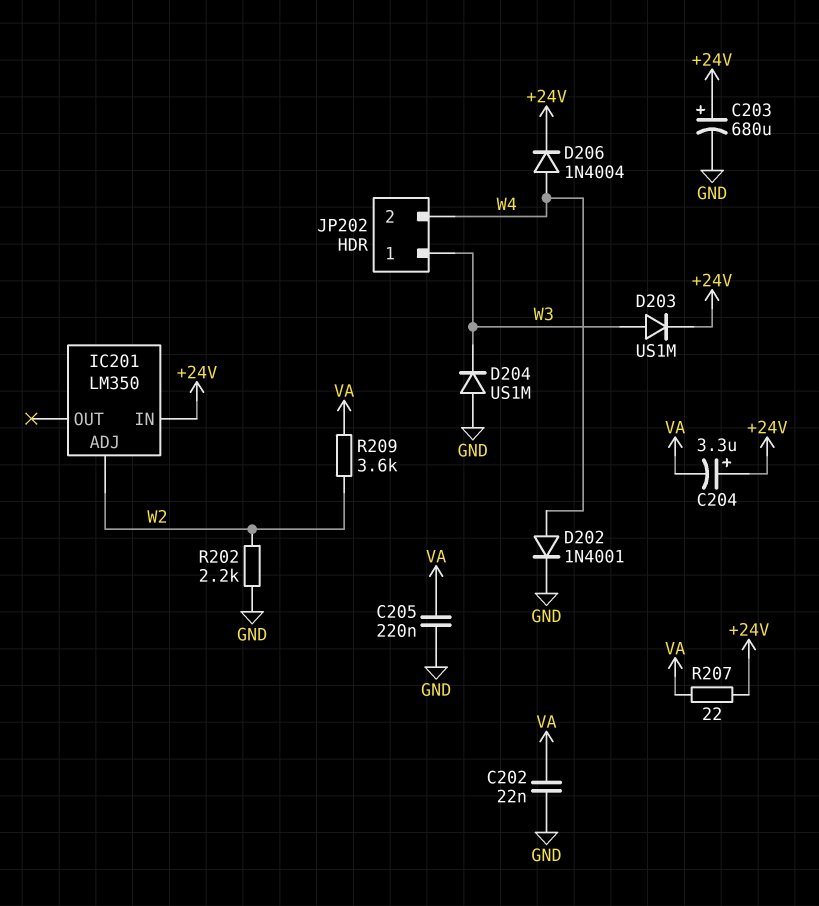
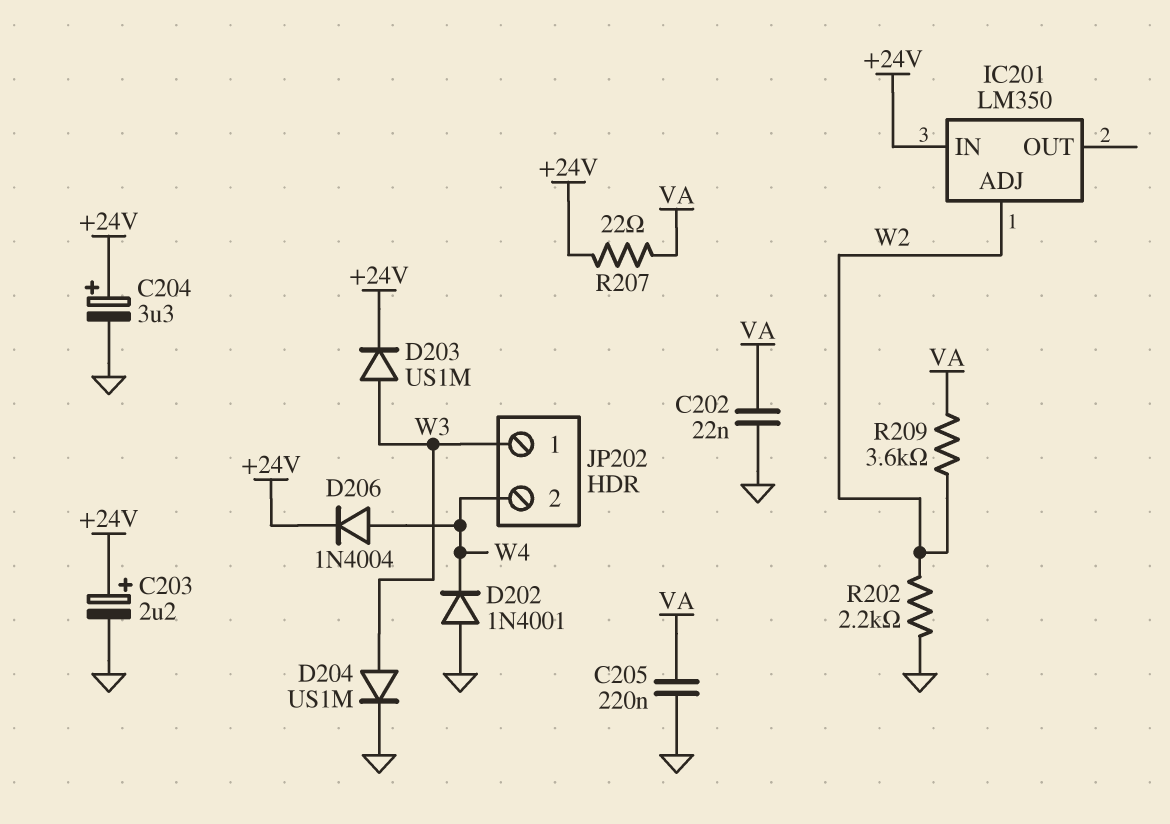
C203: 680uF (plus +24V, minus GND) -> 2.2uF (plus +24V, minus GND)
C204: 3.3uF (plus +24V, minus VA) -> 3.3uF (plus +24V, minus GND)
D202: diode 1N4001 (A W4, K GND) -> diode 1N4001 (A GND, K W4)
D204: diode US1M (A GND, K W3) -> diode US1M (A W3, K GND)

